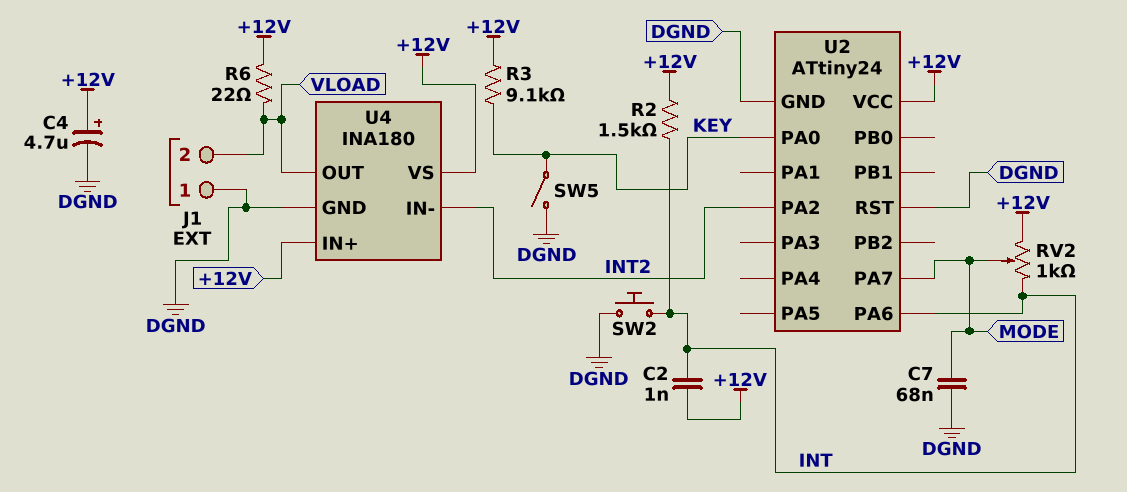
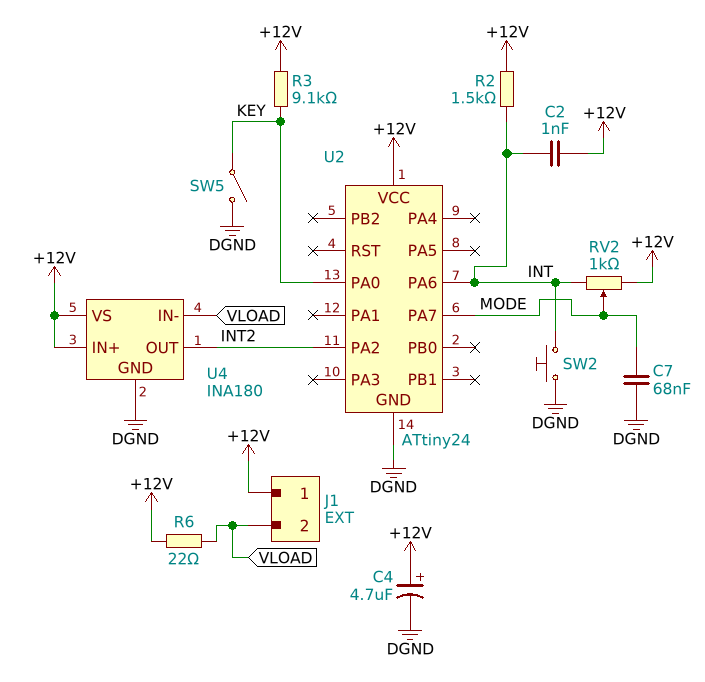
J1 pin 1: DGND -> +12V
U2 pin RST: DGND -> none
U4 pin IN-: INT2 -> VLOAD
U4 pin OUT: VLOAD -> INT2

